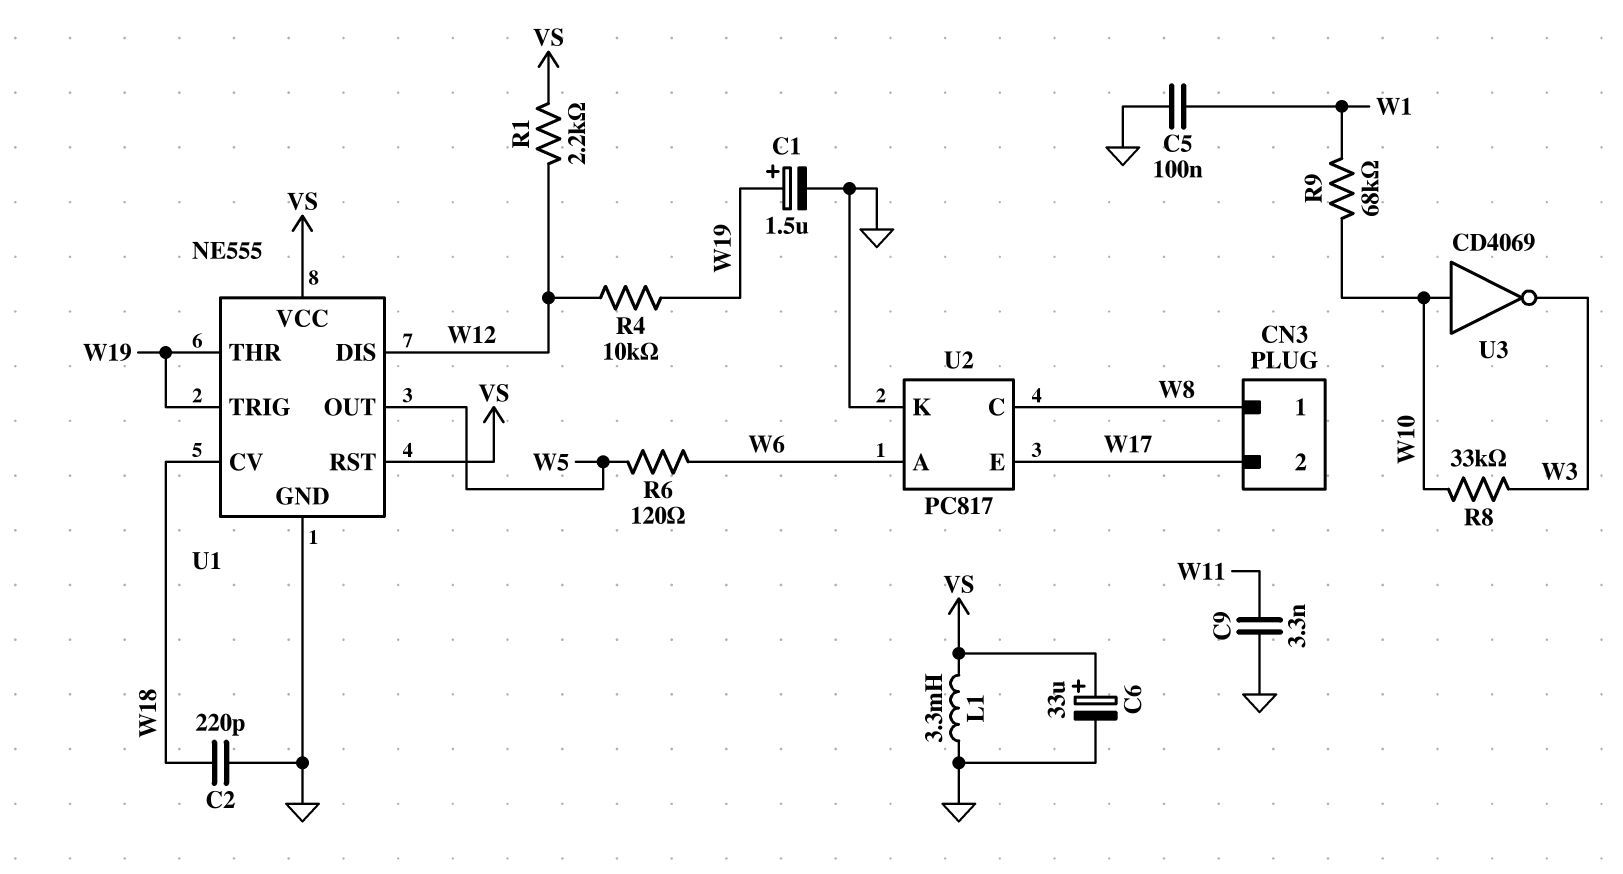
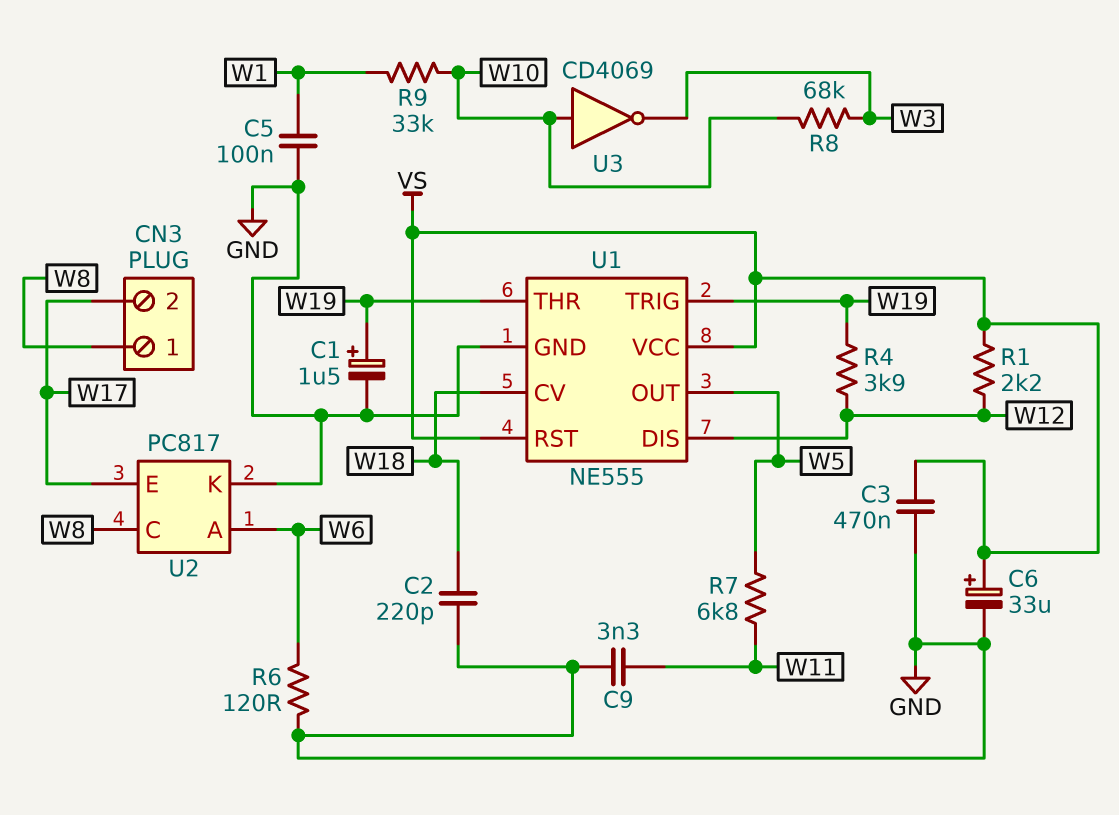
C3: none -> 470nF (GND, VS)
L1: 3.3mH (GND, VS) -> none
R4: 10k (W12, W19) -> 3.9k (W12, W19)
R6: 120 (W5, W6) -> 120 (GND, W6)
R7: none -> 6.8k (W5, W11)
R8: 33k (W3, W10) -> 68k (W3, W10)
R9: 68k (W1, W10) -> 33k (W1, W10)

